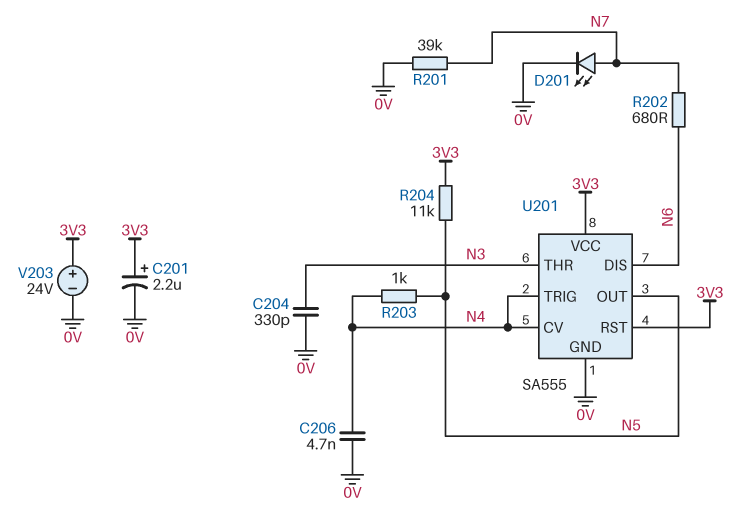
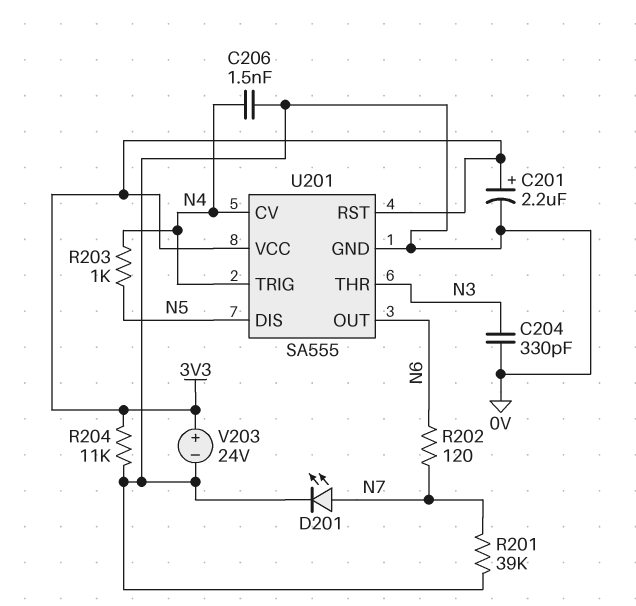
C206: 4.7nF (0V, N4) -> 1.5nF (0V, N4)
R202: 680 (N6, N7) -> 120 (N6, N7)
R204: 11k (3V3, N5) -> 11k (0V, 3V3)
U201 pin DIS: N6 -> N5
U201 pin OUT: N5 -> N6

